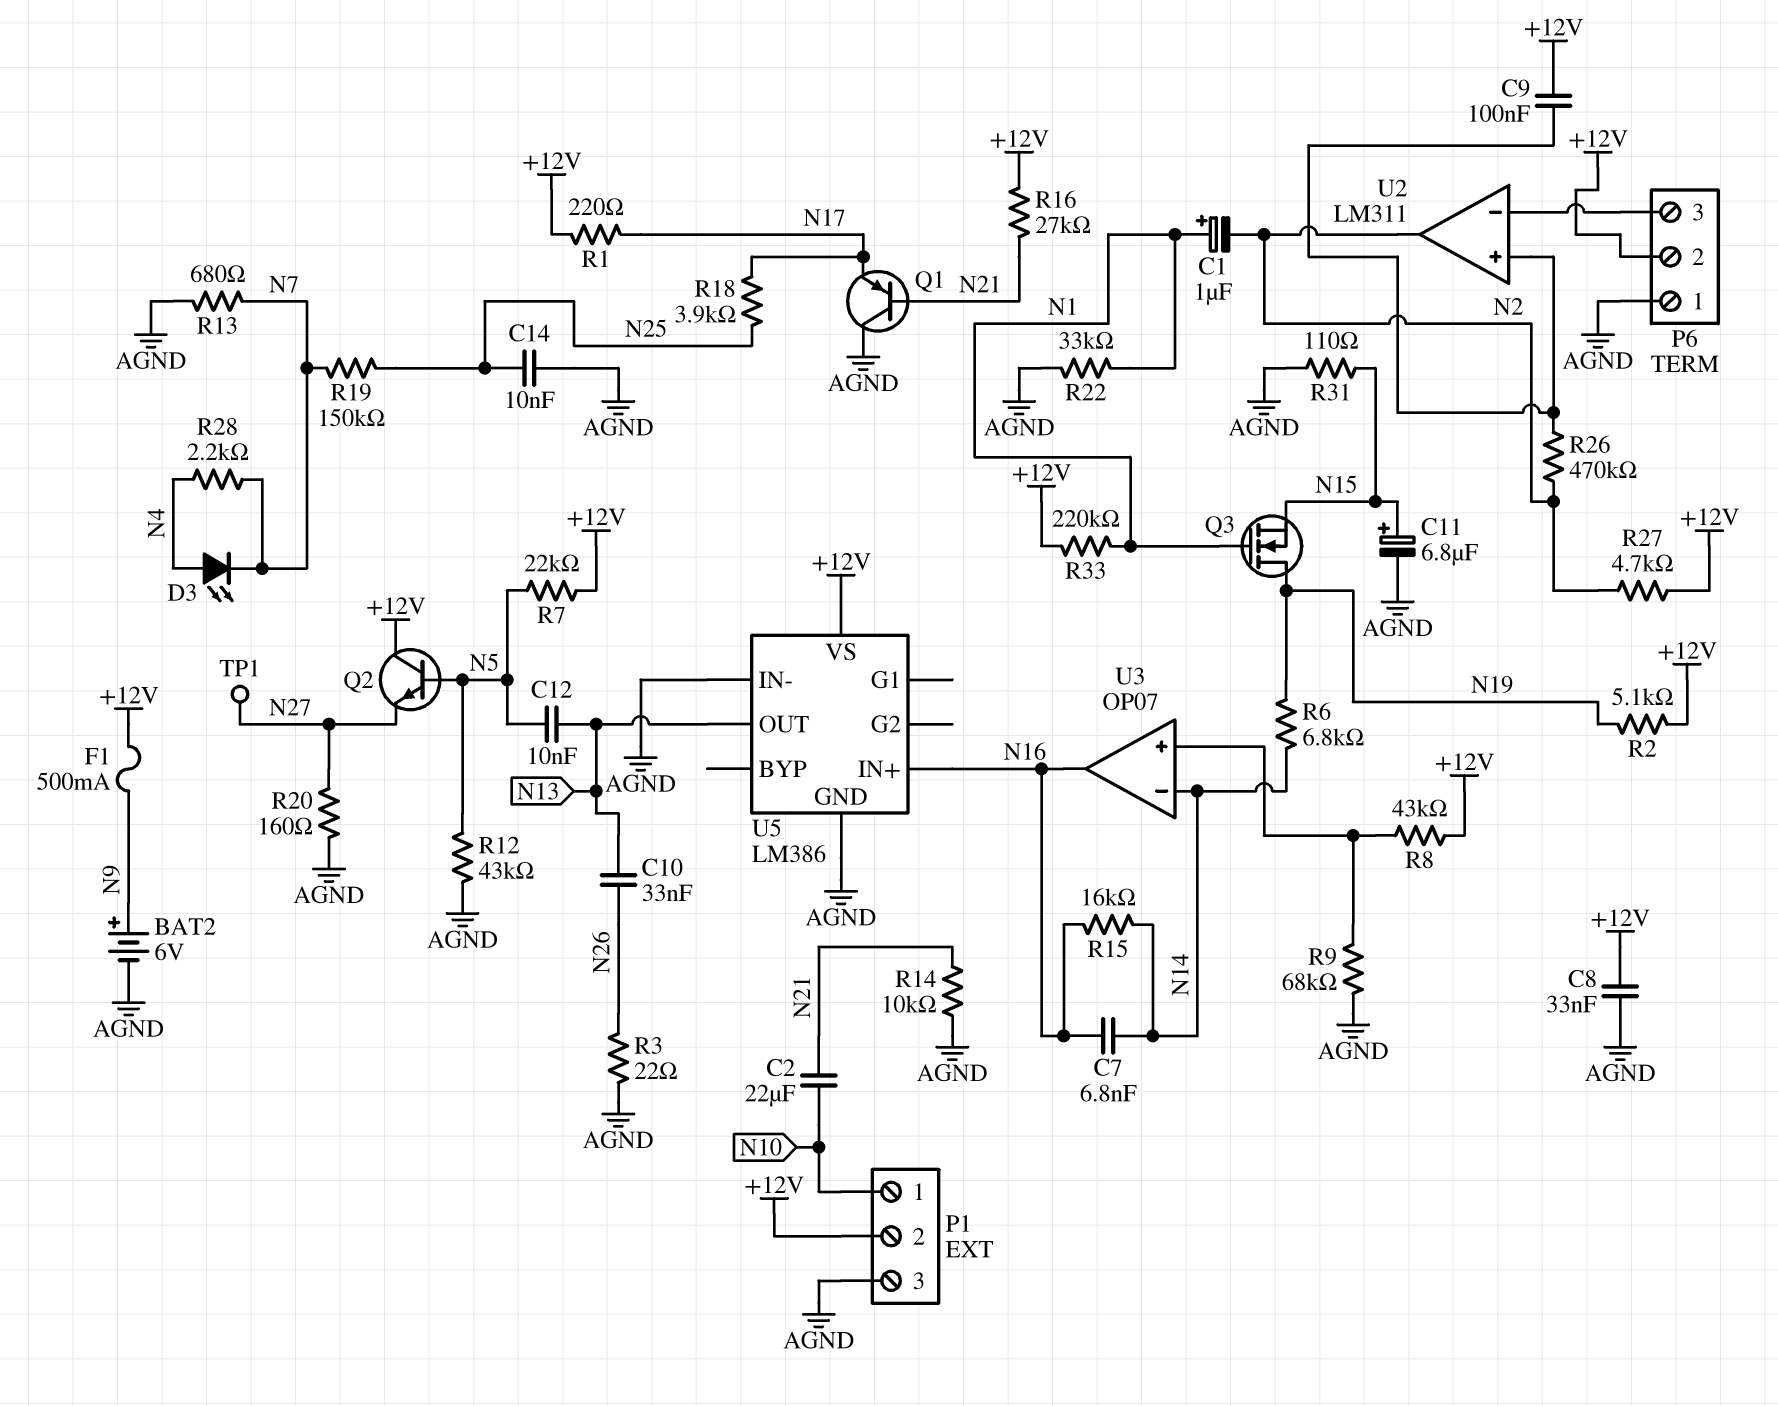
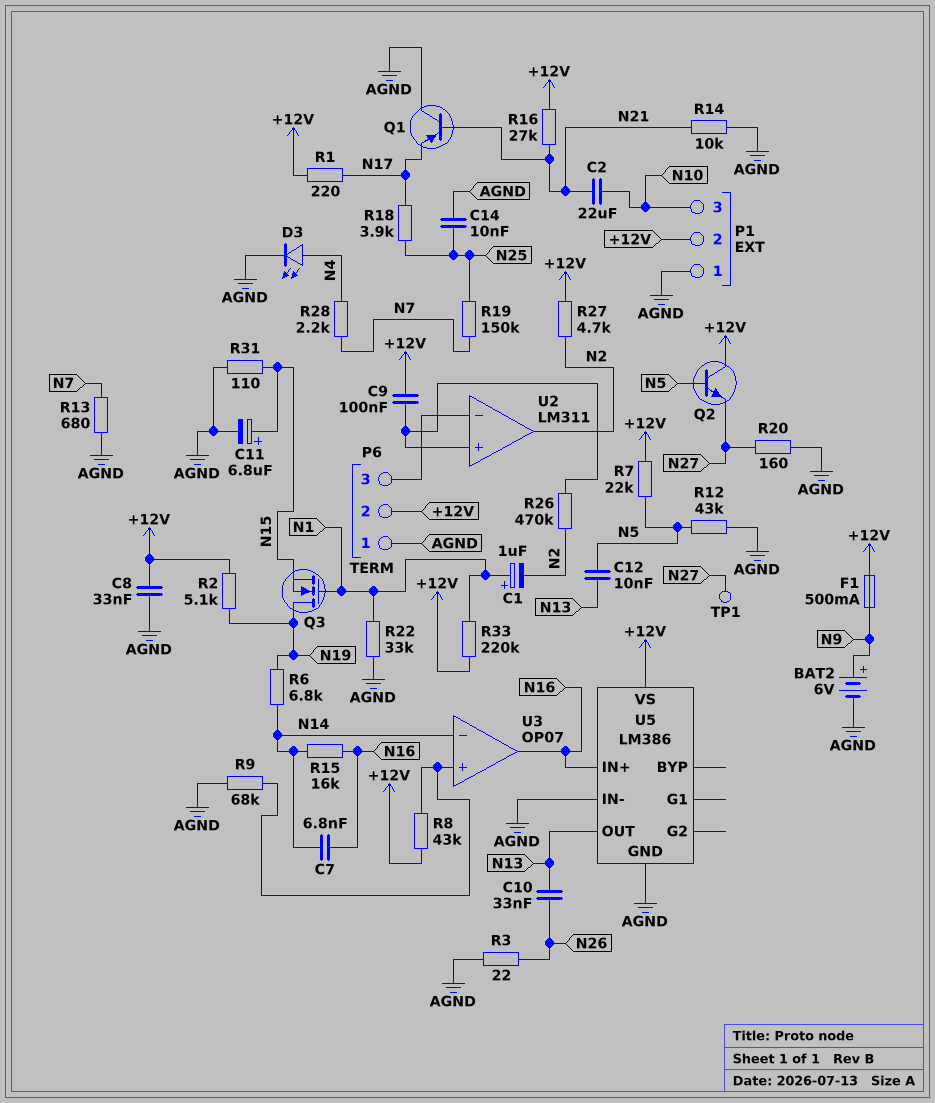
D3: LED (A N4, K N7) -> LED (A N4, K AGND)
P1 pin 1: N10 -> AGND
P1 pin 3: AGND -> N10

